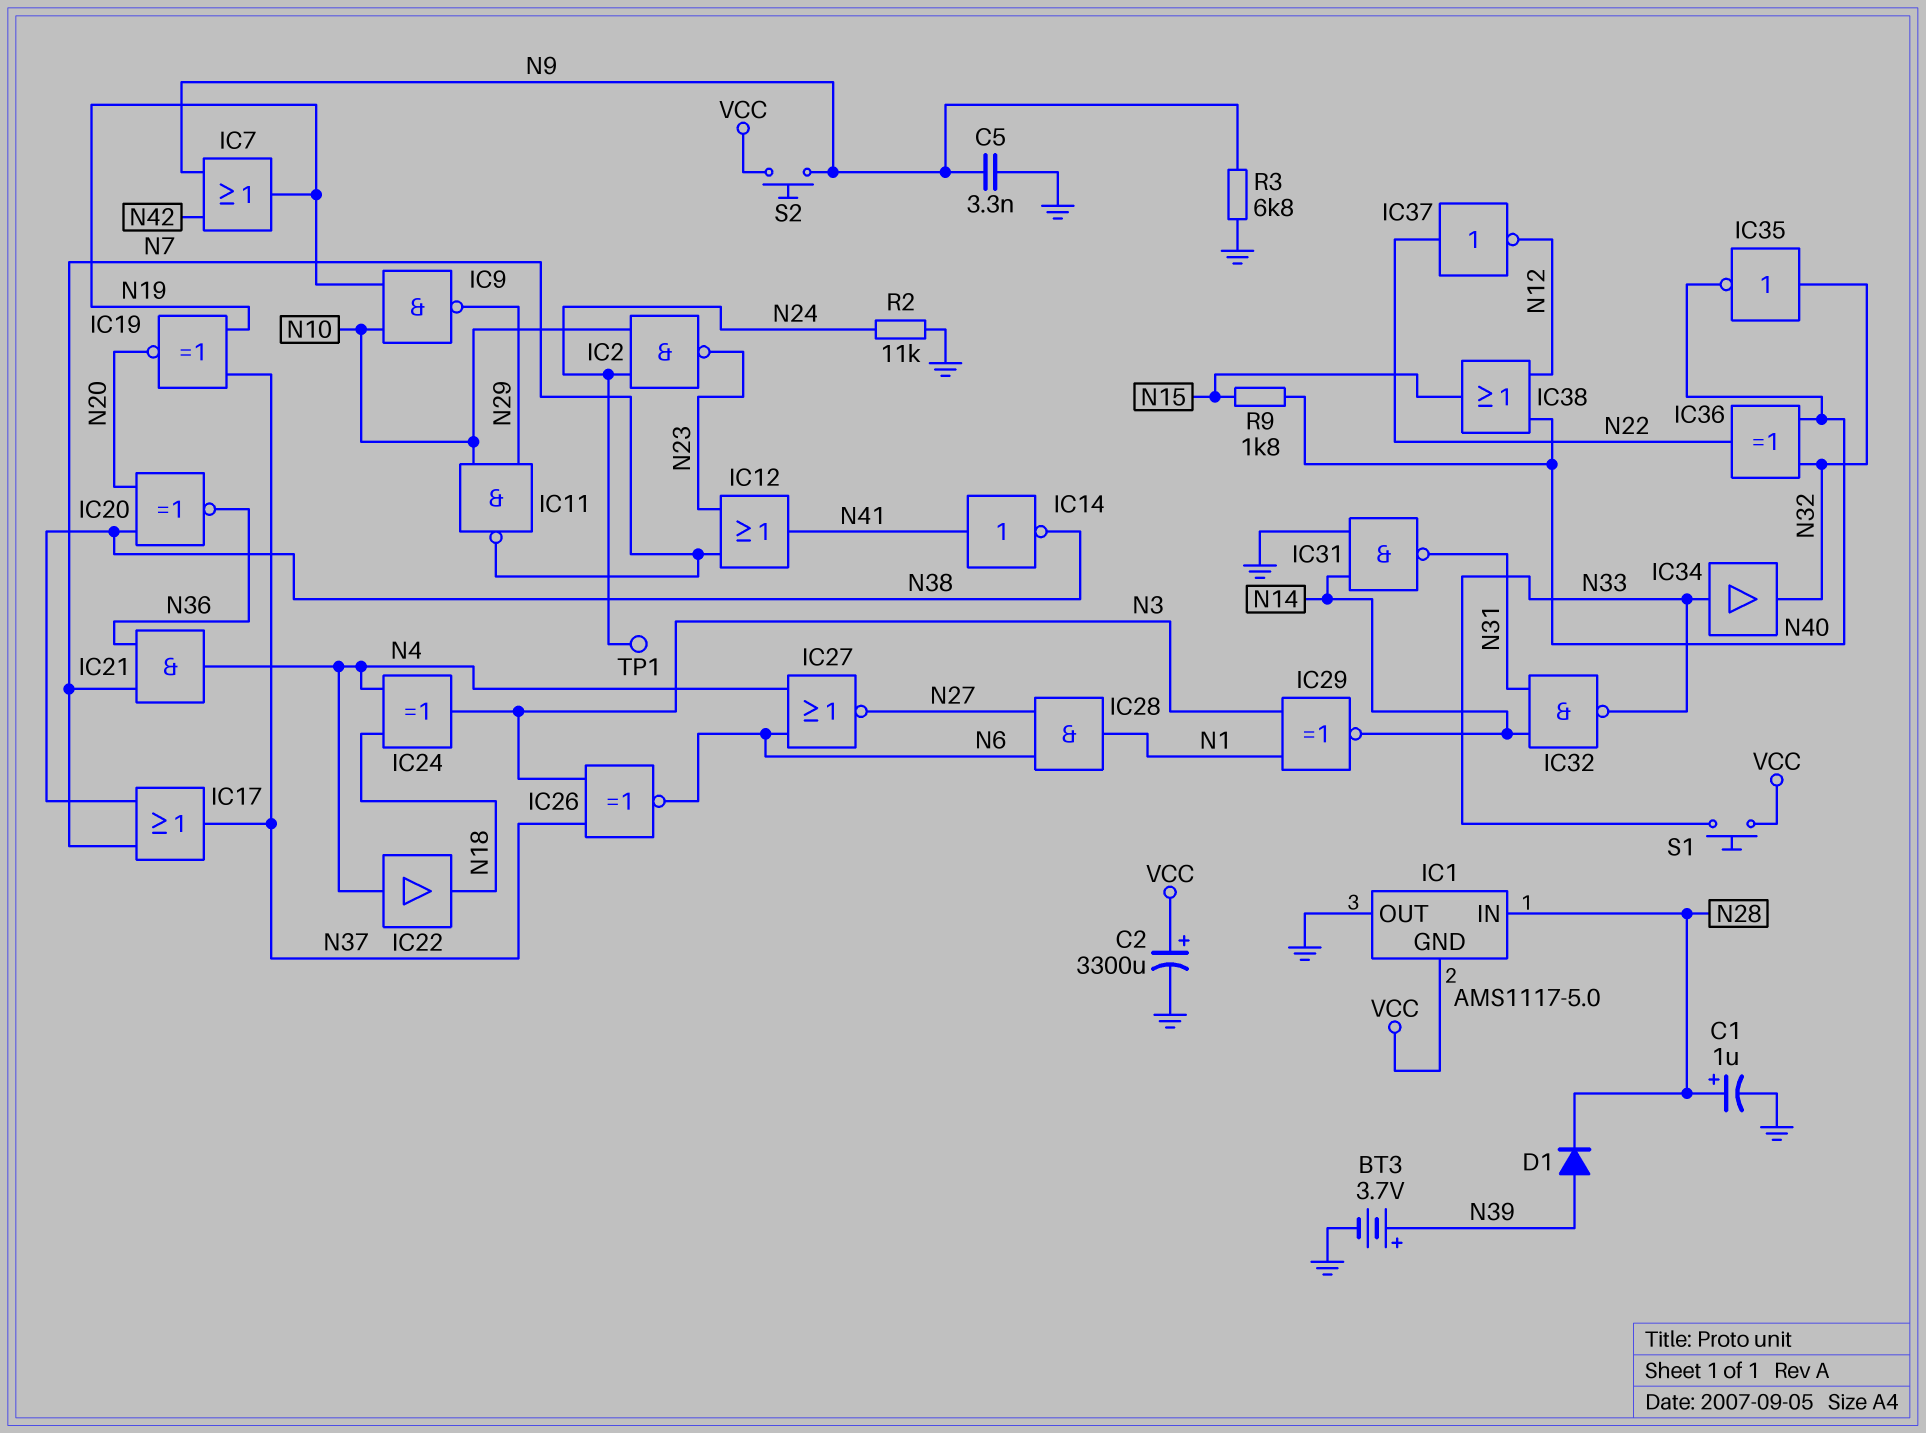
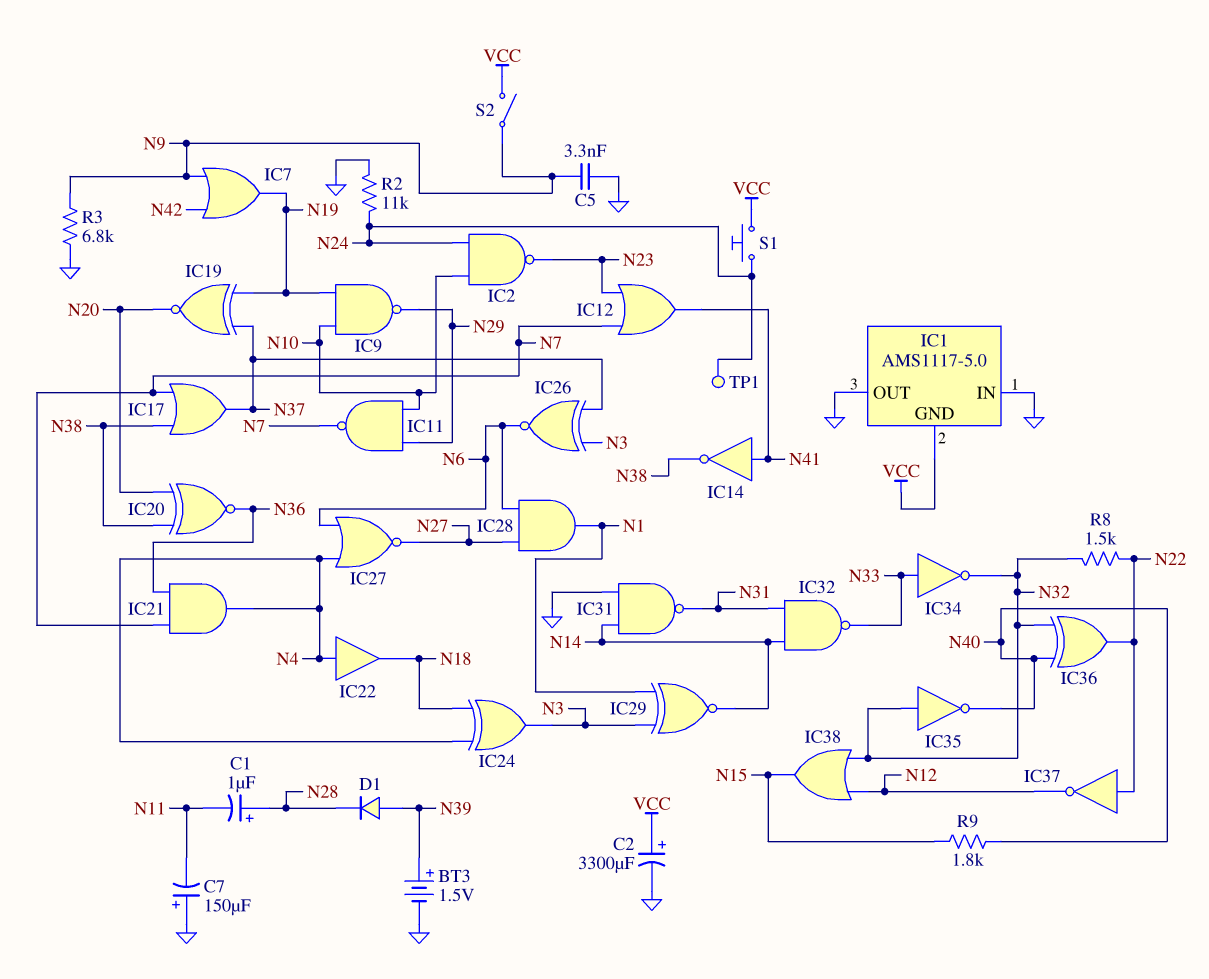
BT3: 3.7V (plus N39, minus GND) -> 1.5V (plus N39, minus GND)
C1: 1uF (plus N28, minus GND) -> 1uF (plus N28, minus N11)
C7: none -> 150uF (plus GND, minus N11)
IC1 pin IN: N28 -> GND
IC34: buffer (in N33, out N32) -> NOT (in N33, out N32)
IC38: OR (in N12, in N40, out N15) -> OR (in N12, in N32, out N15)
R8: none -> 1.5k (N22, N32)
S1: button (N33, VCC) -> button (N24, VCC)
S2: button (N9, VCC) -> switch (N9, VCC)

